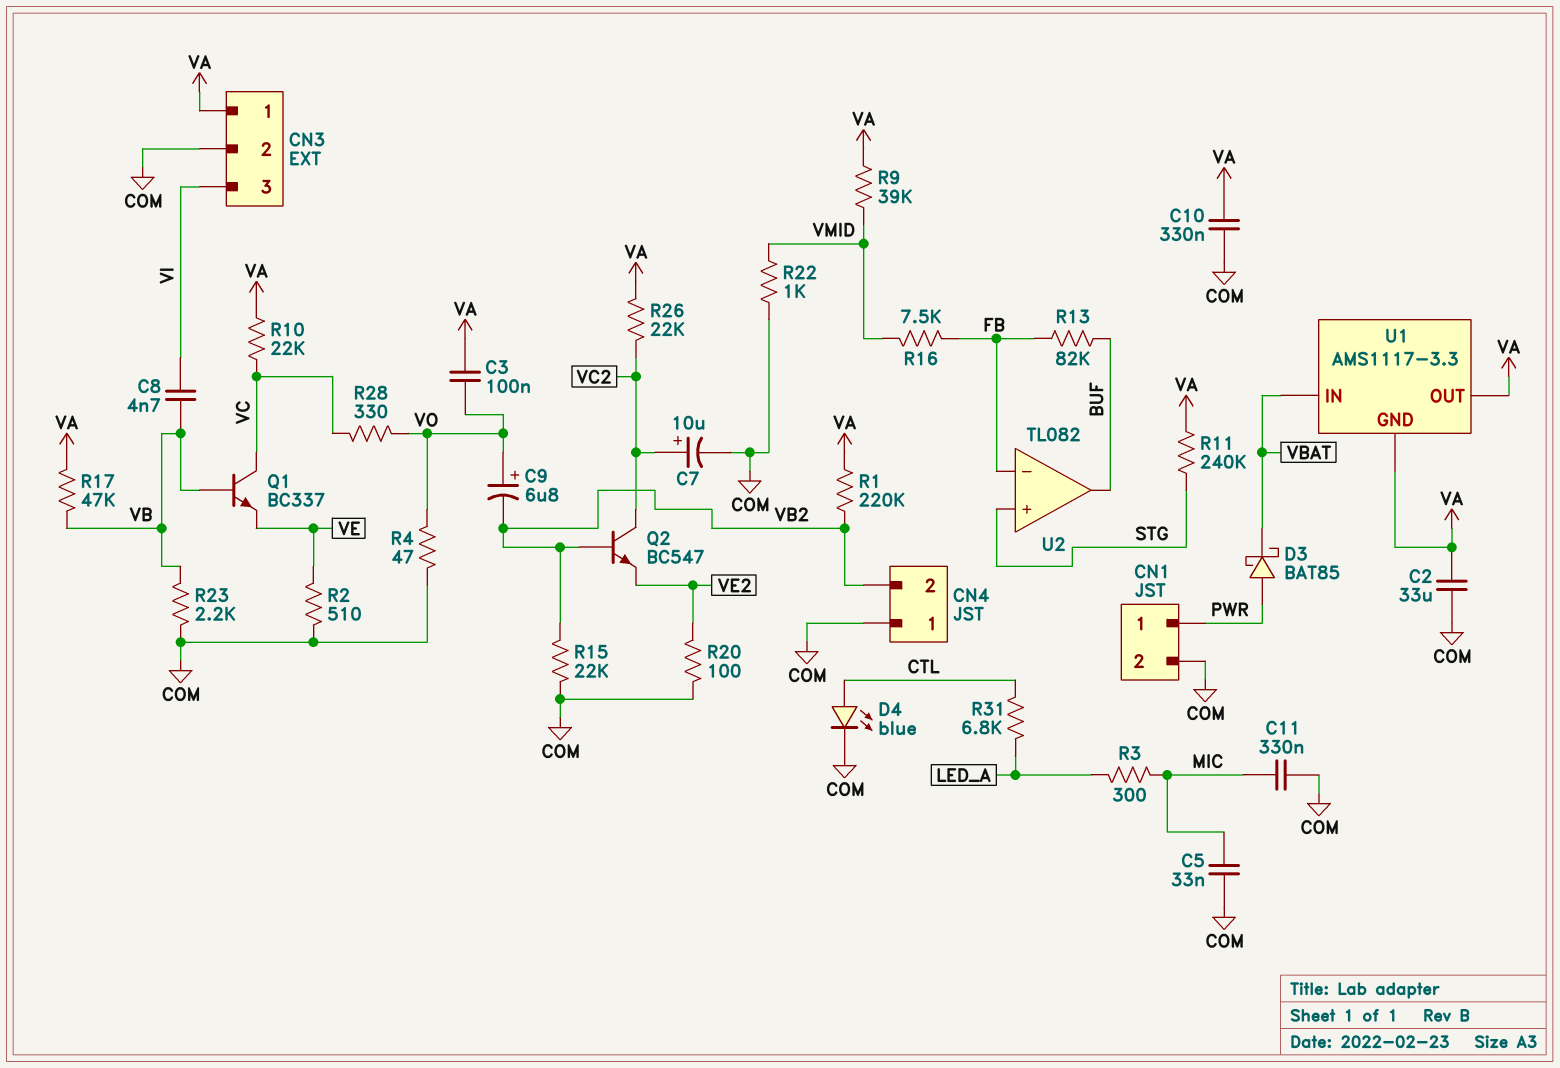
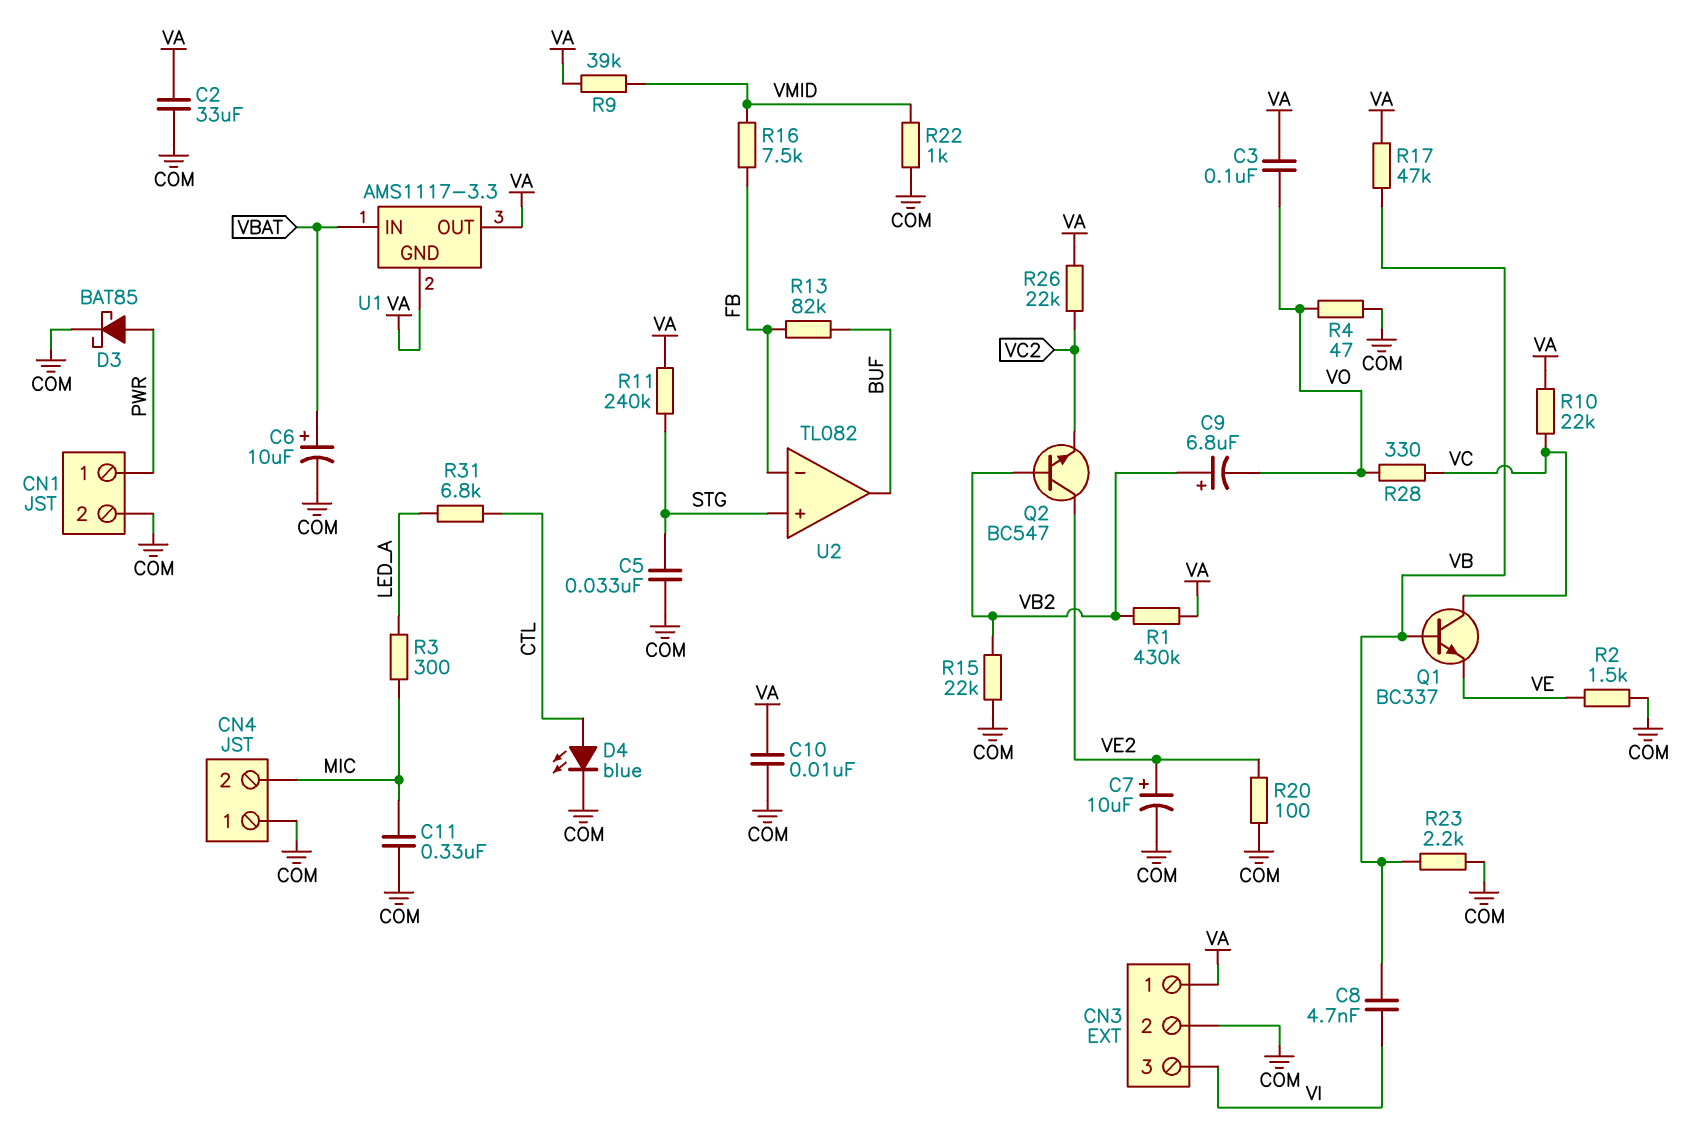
C5: 33nF (COM, MIC) -> 33nF (COM, STG)
C6: none -> 10uF (plus VBAT, minus COM)
C7: 10uF (plus VC2, minus COM) -> 10uF (plus VE2, minus COM)
C9: 6.8uF (plus VO, minus VB2) -> 6.8uF (plus VB2, minus VO)
C10: 330nF (COM, VA) -> 10nF (COM, VA)
CN4 pin 2: VB2 -> MIC
D3: schottky BAT85 (A PWR, K VBAT) -> schottky BAT85 (A PWR, K COM)
Q2: NPN BC547 (B VB2, C VC2, E VE2) -> NPN BC547 (B VB2, C VE2, E VC2)
R1: 220k (VA, VB2) -> 430k (VA, VB2)
R2: 510 (COM, VE) -> 1.5k (COM, VE)

